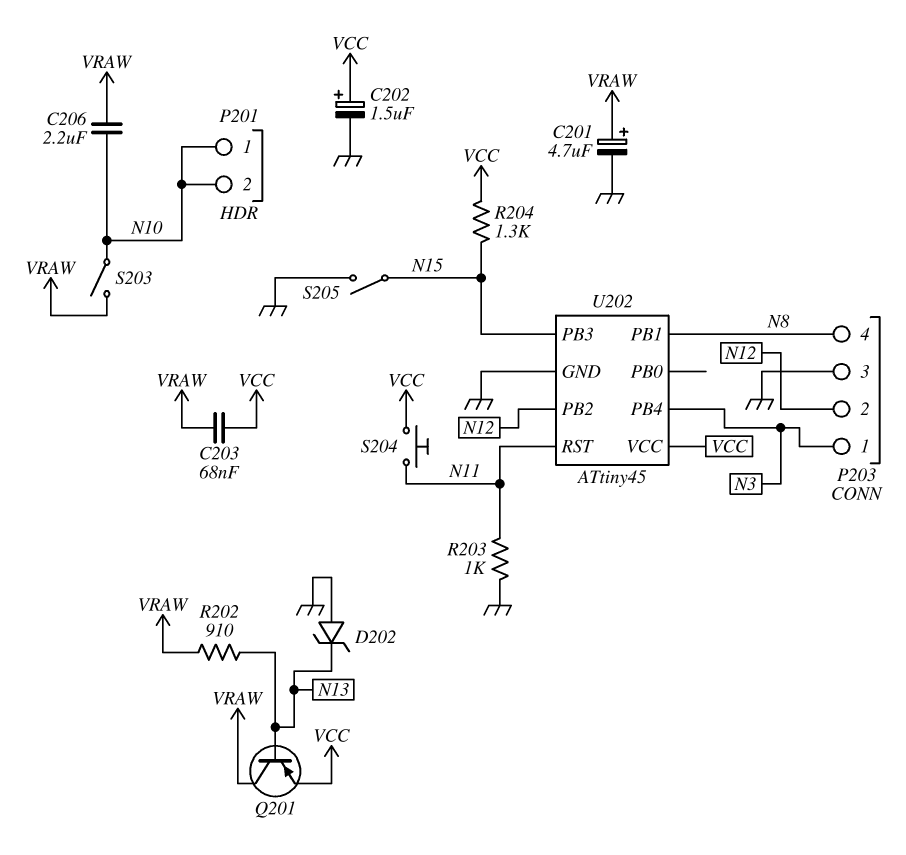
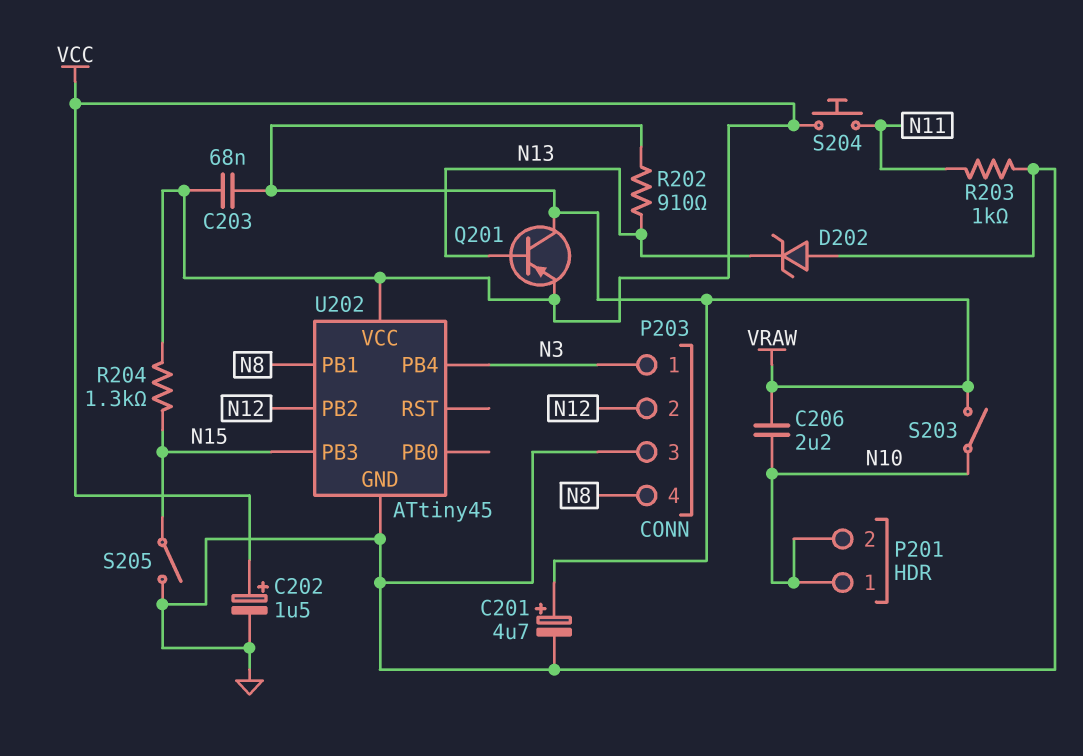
U202 pin RST: N11 -> none

